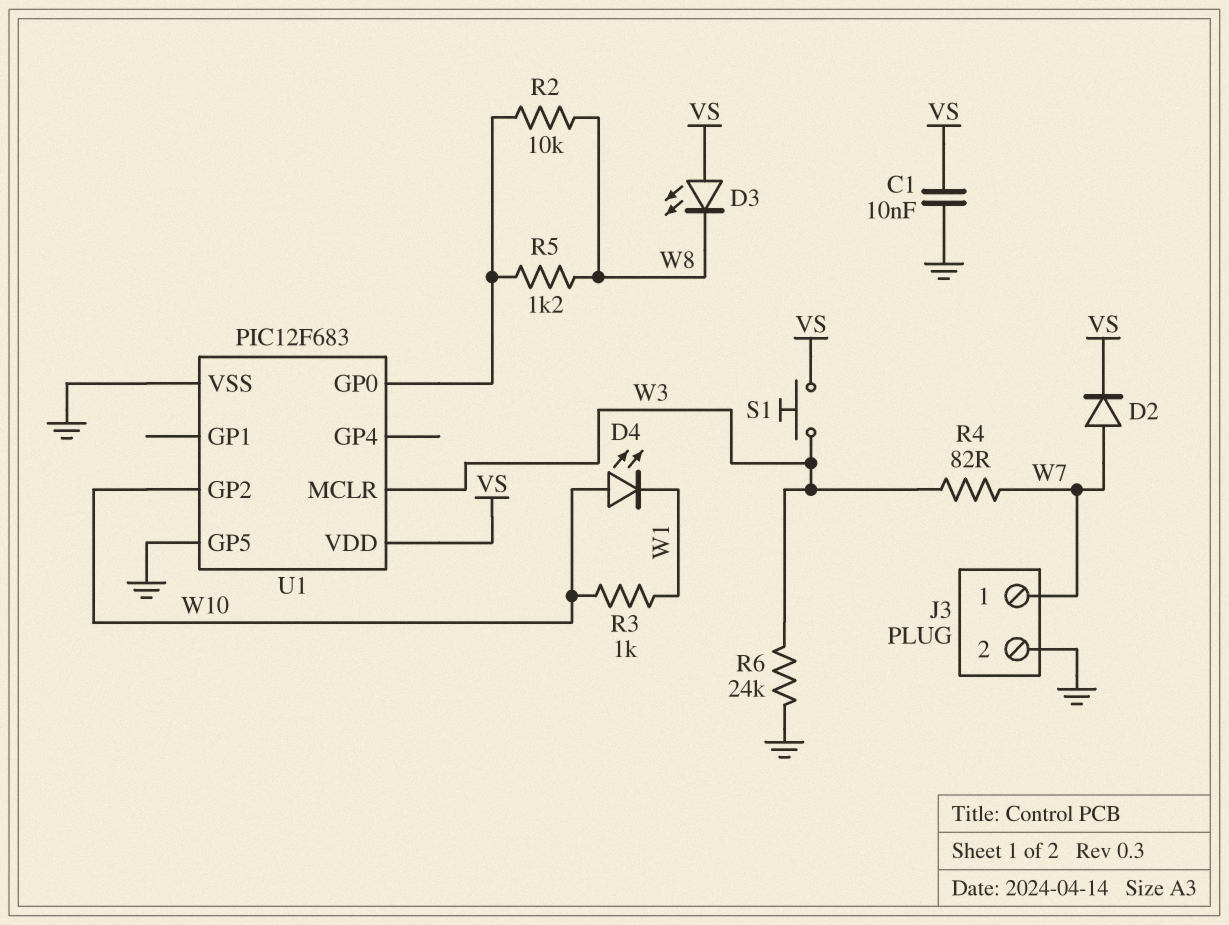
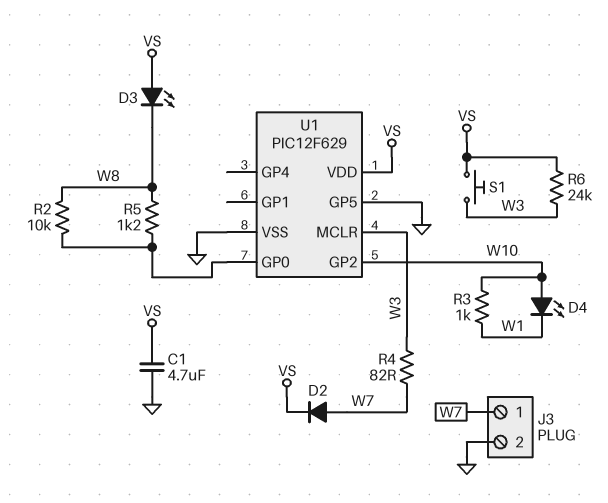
C1: 10nF (GND, VS) -> 4.7uF (GND, VS)
R6: 24k (GND, W3) -> 24k (VS, W3)
U1: PIC12F683 -> PIC12F629

